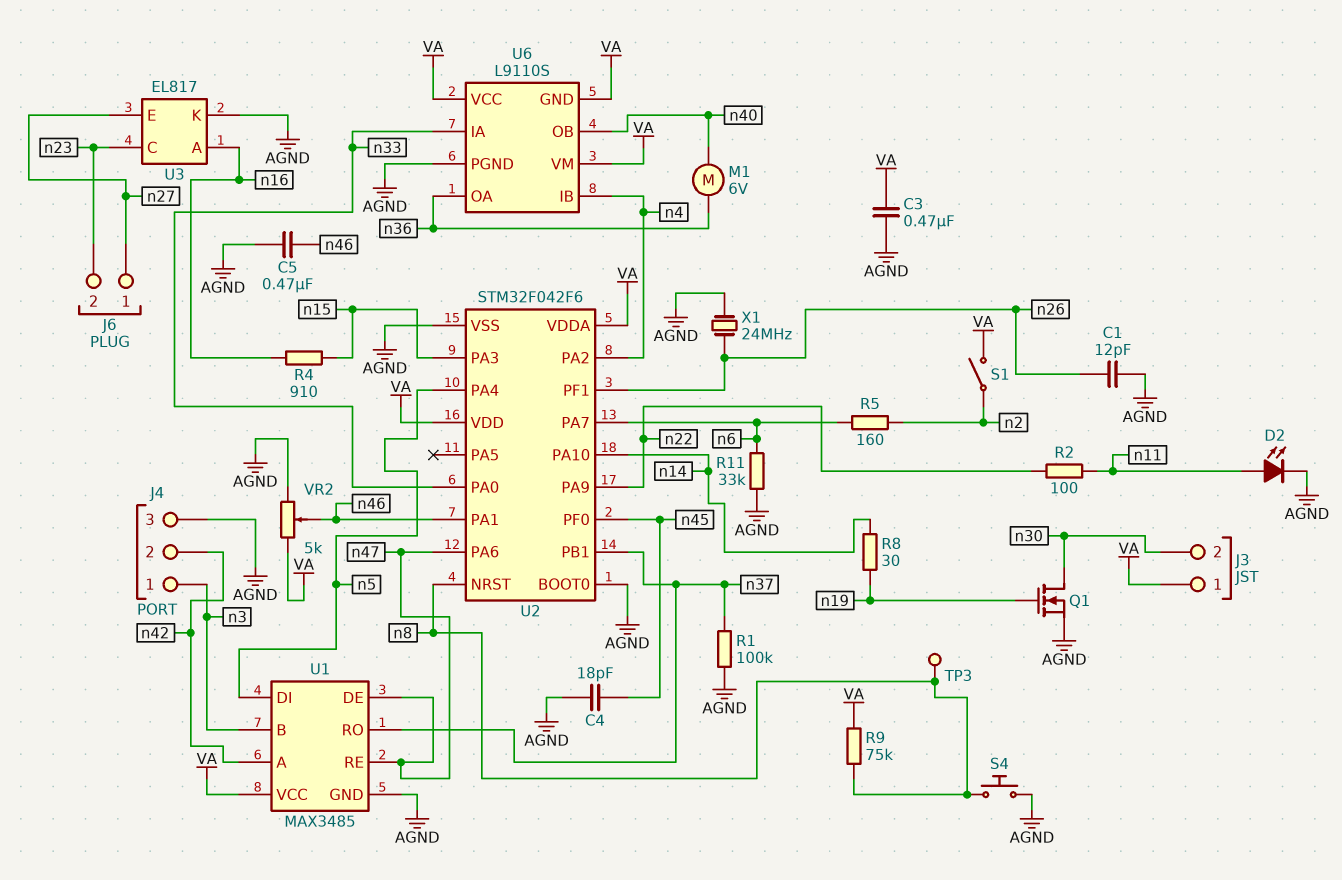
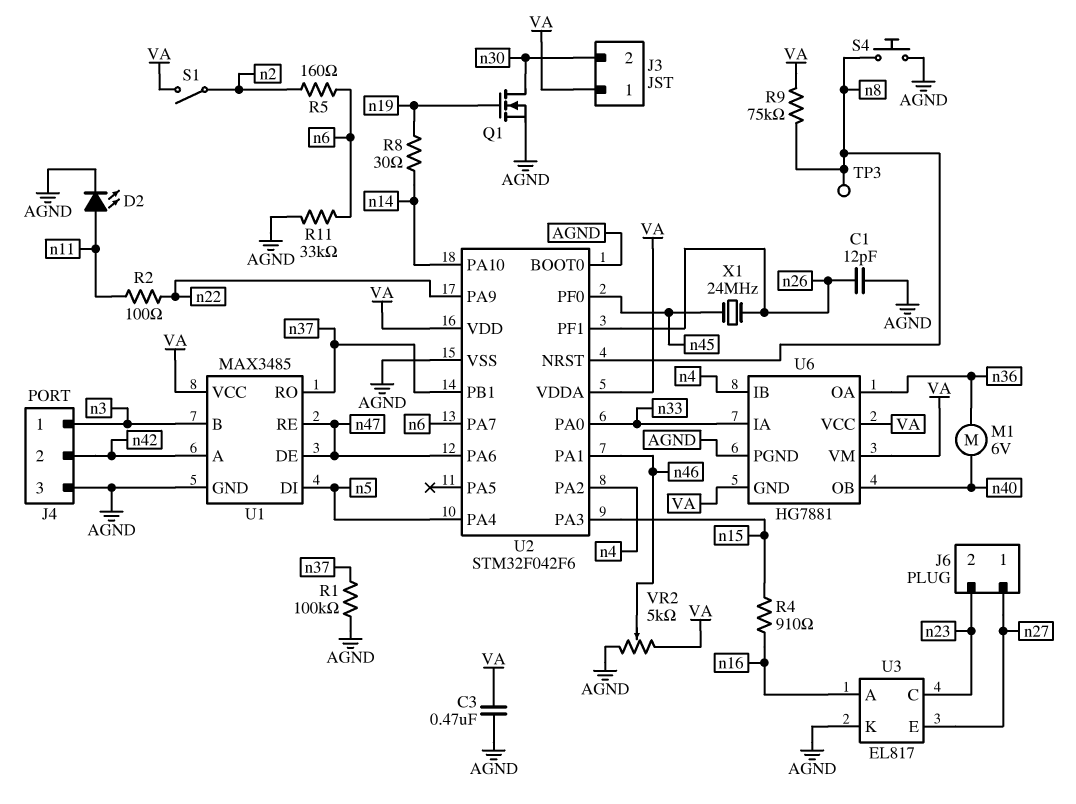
C4: 18pF (AGND, n45) -> none
C5: 470nF (AGND, n46) -> none
U6: L9110S -> HG7881
X1: 24MHz (AGND, n26) -> 24MHz (n26, n45)

